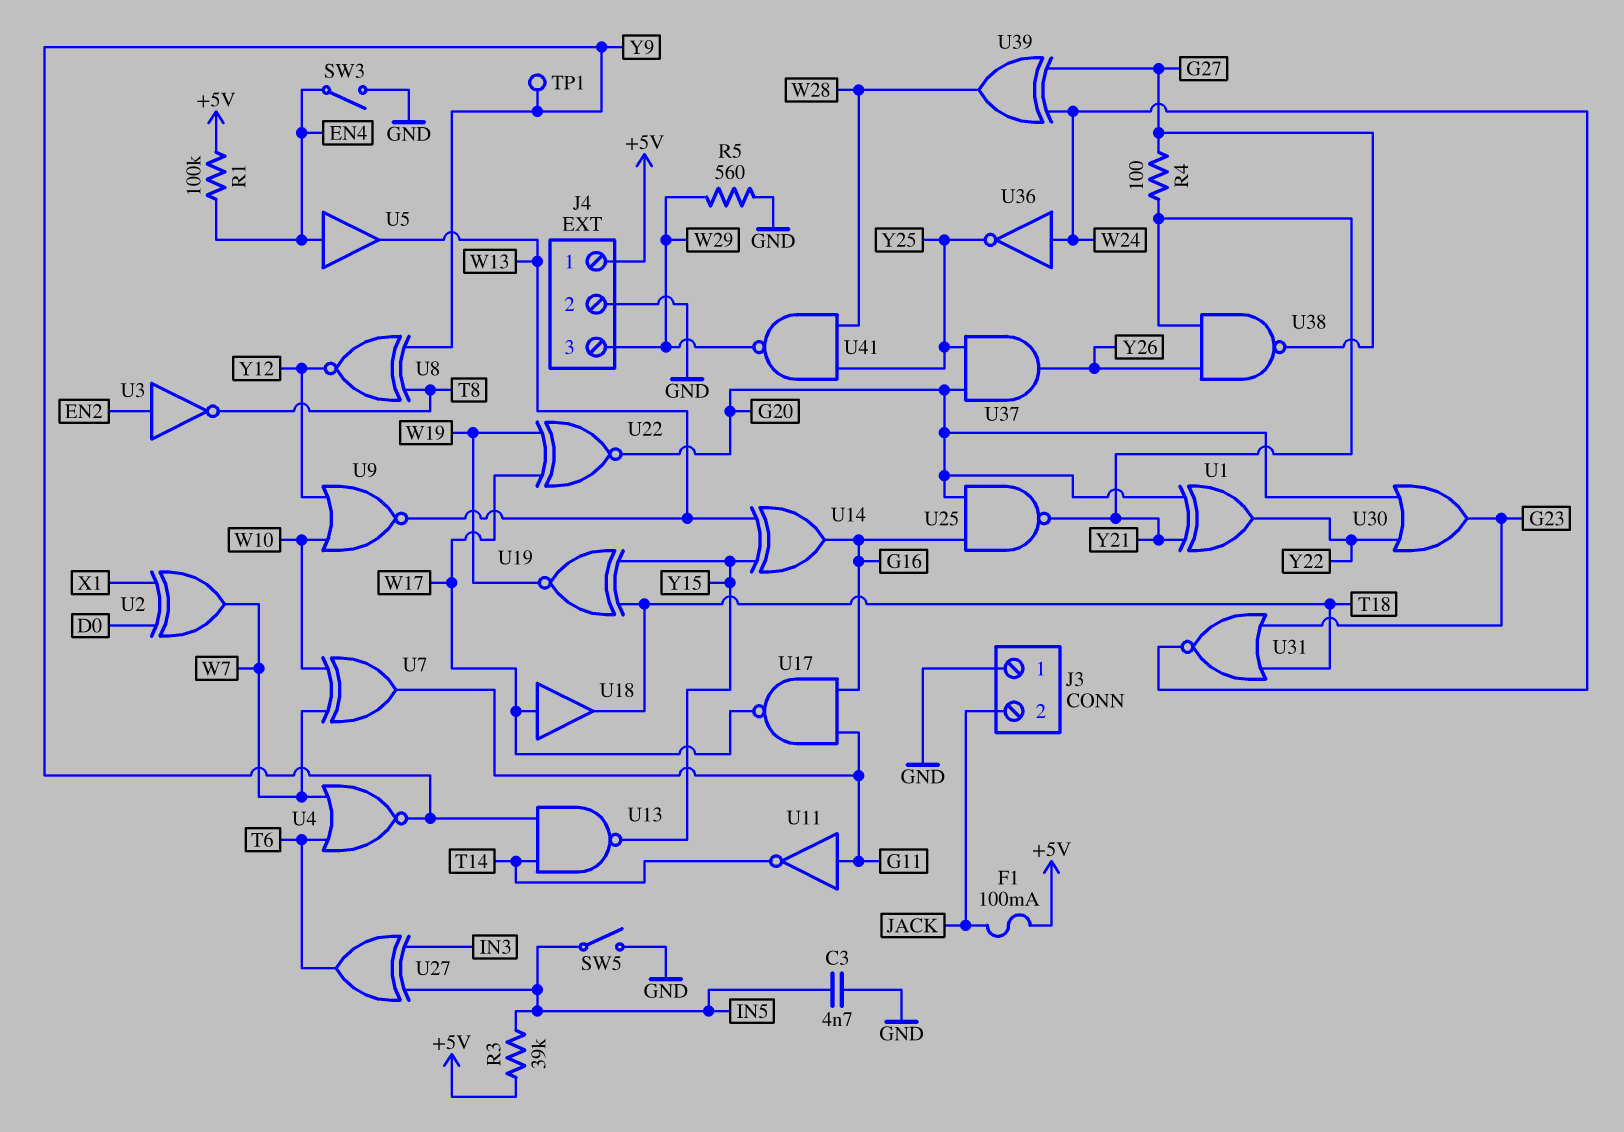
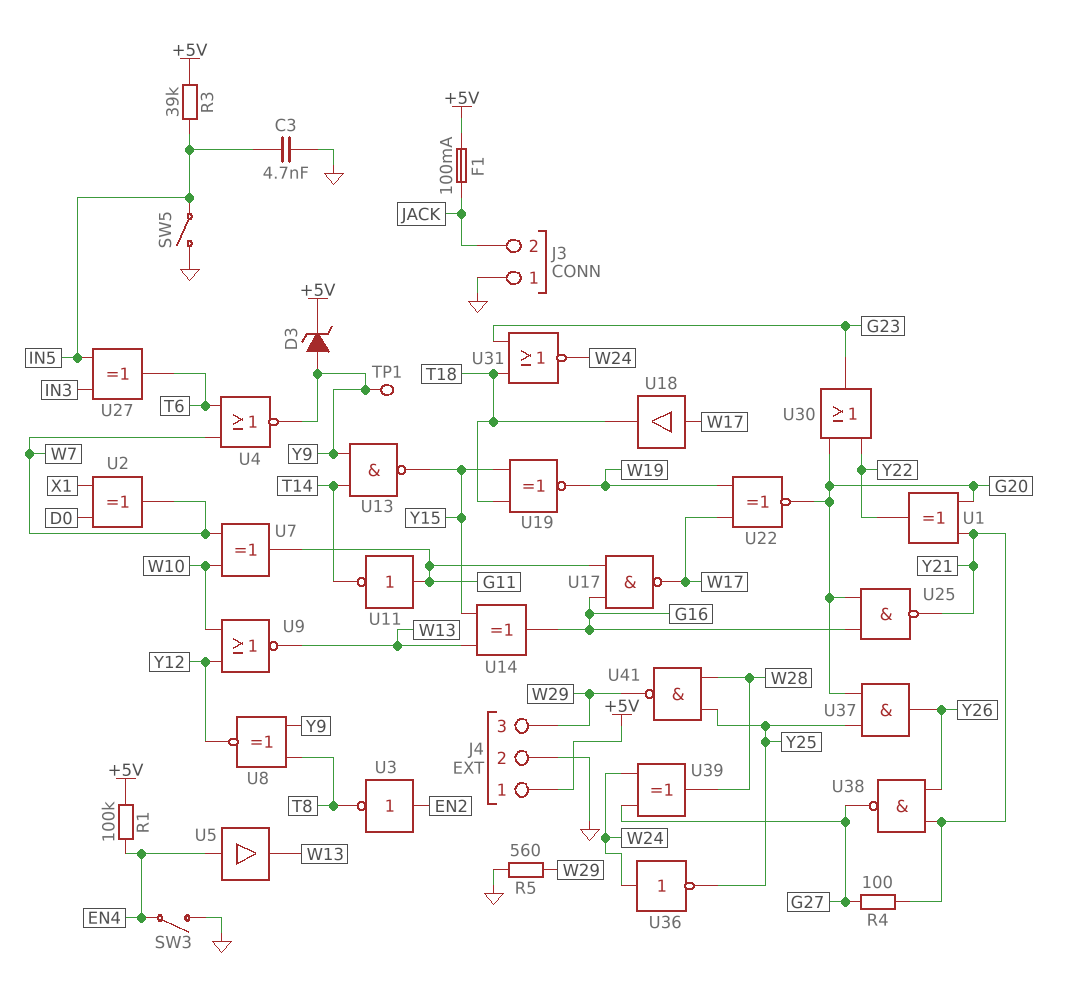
D3: none -> zener (A Y9, K +5V)

